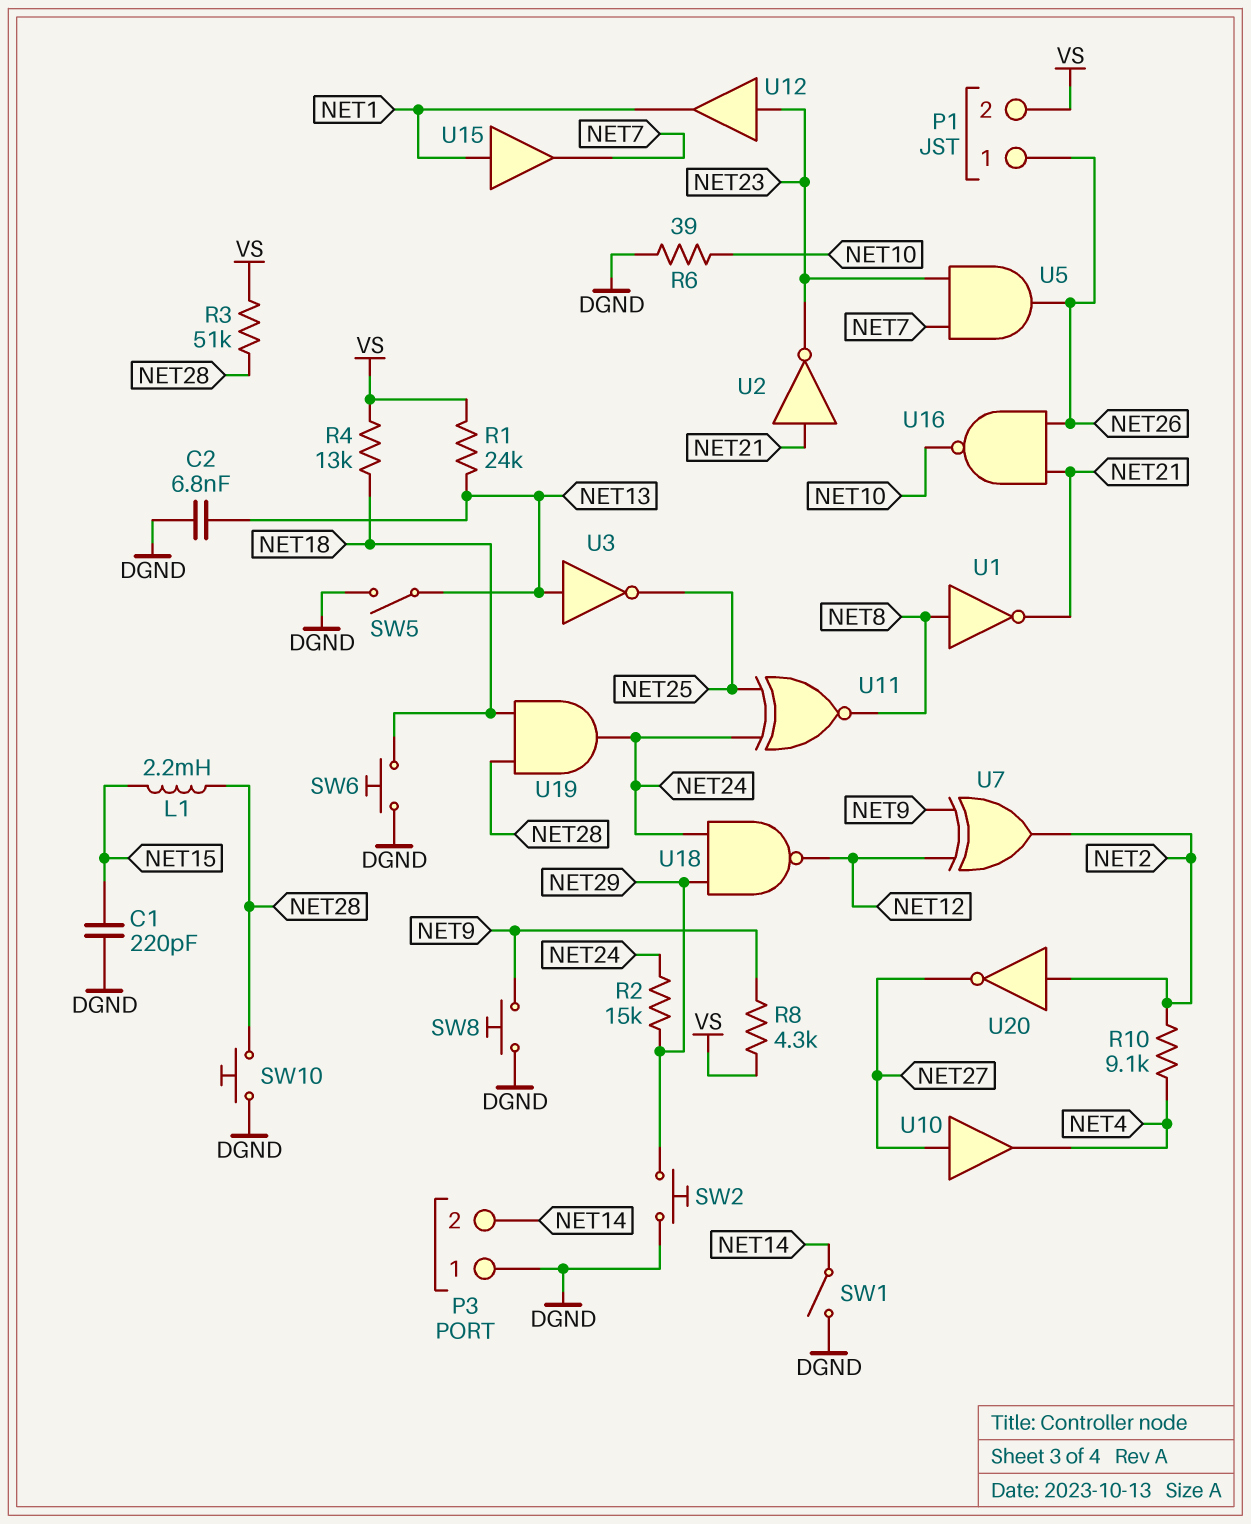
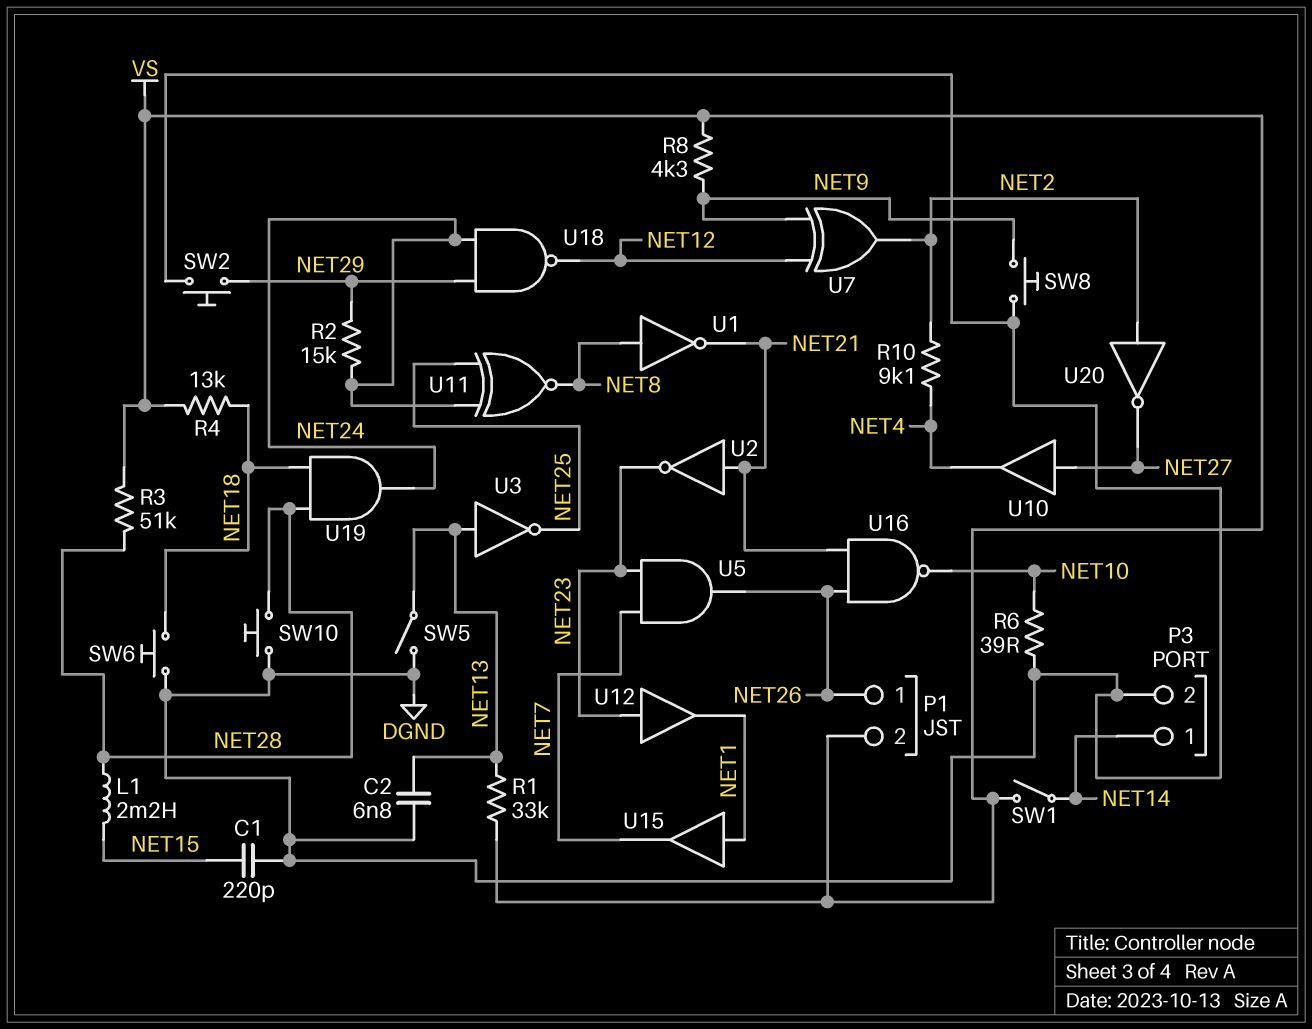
P3 pin 1: DGND -> NET14
P3 pin 2: NET14 -> DGND
R1: 24k (NET13, VS) -> 33k (NET13, VS)
SW1: switch (DGND, NET14) -> switch (NET14, VS)

